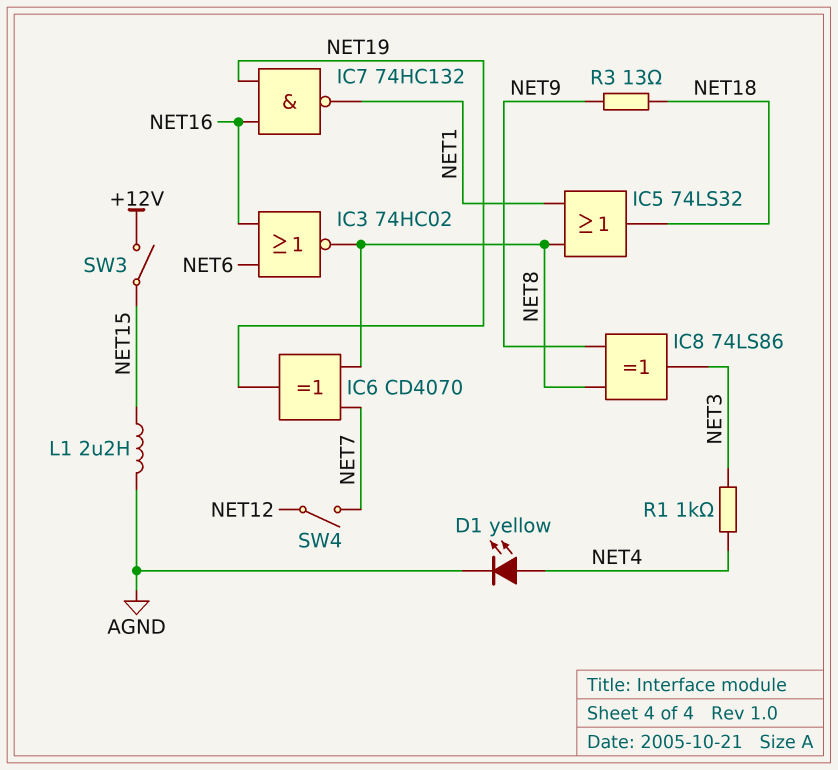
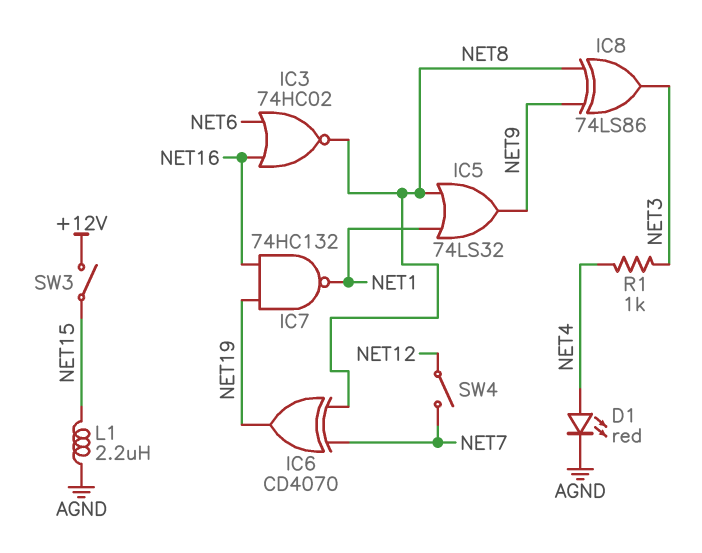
D1: LED yellow (A NET4, K AGND) -> LED red (A NET4, K AGND)
IC5: OR 74LS32 (in NET1, in NET8, out NET18) -> OR 74LS32 (in NET1, in NET8, out NET9)
R3: 13 (NET9, NET18) -> none

